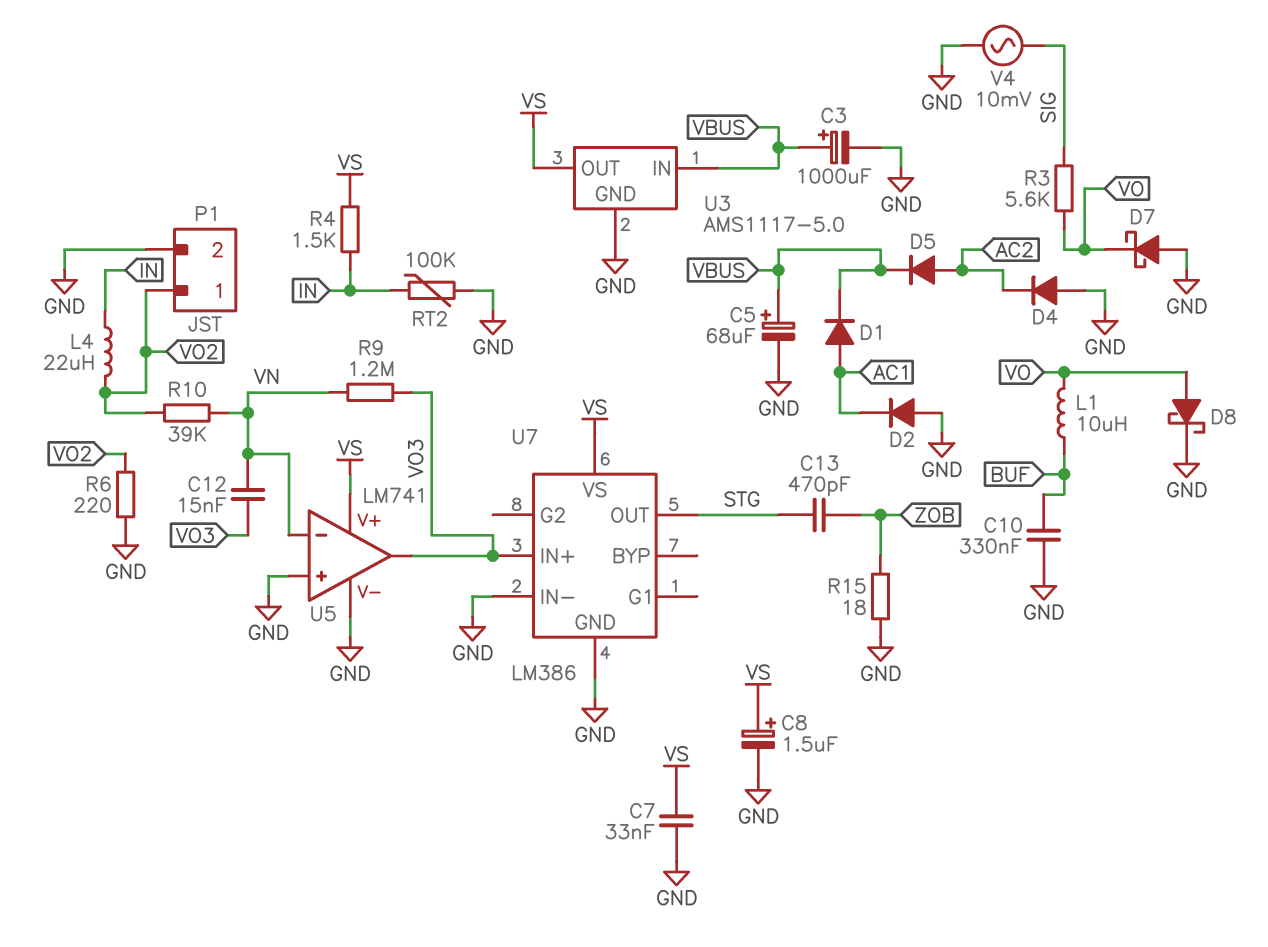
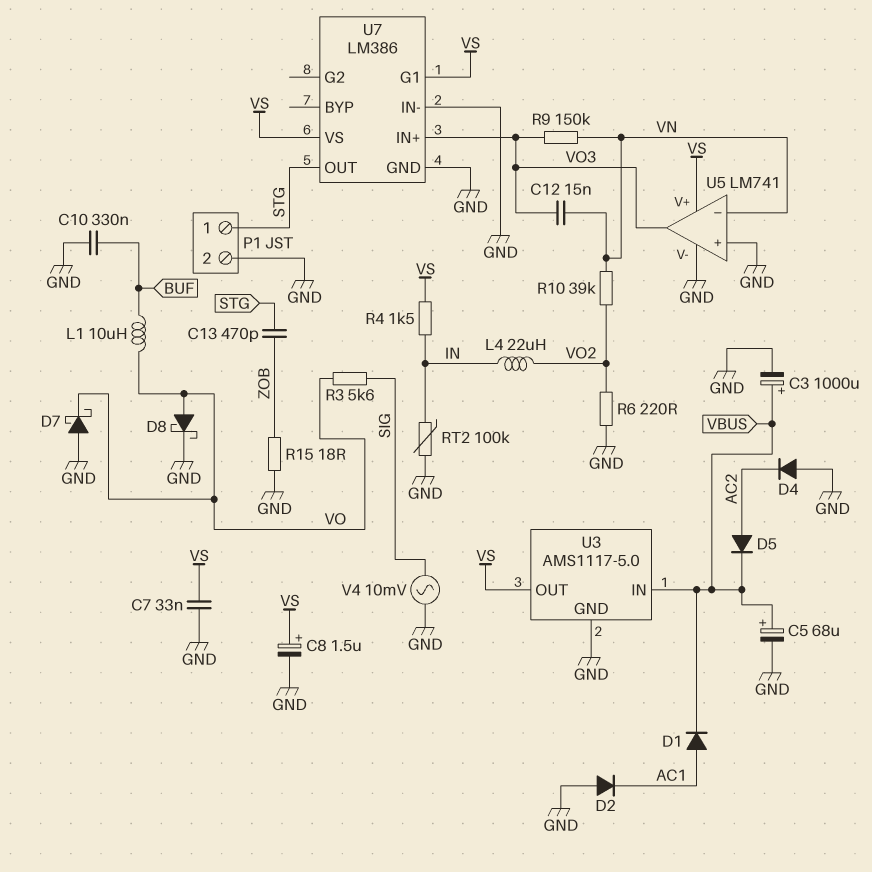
P1 pin 1: VO2 -> STG
R9: 1.2M (VN, VO3) -> 150k (VN, VO3)
U7 pin G1: none -> VS

